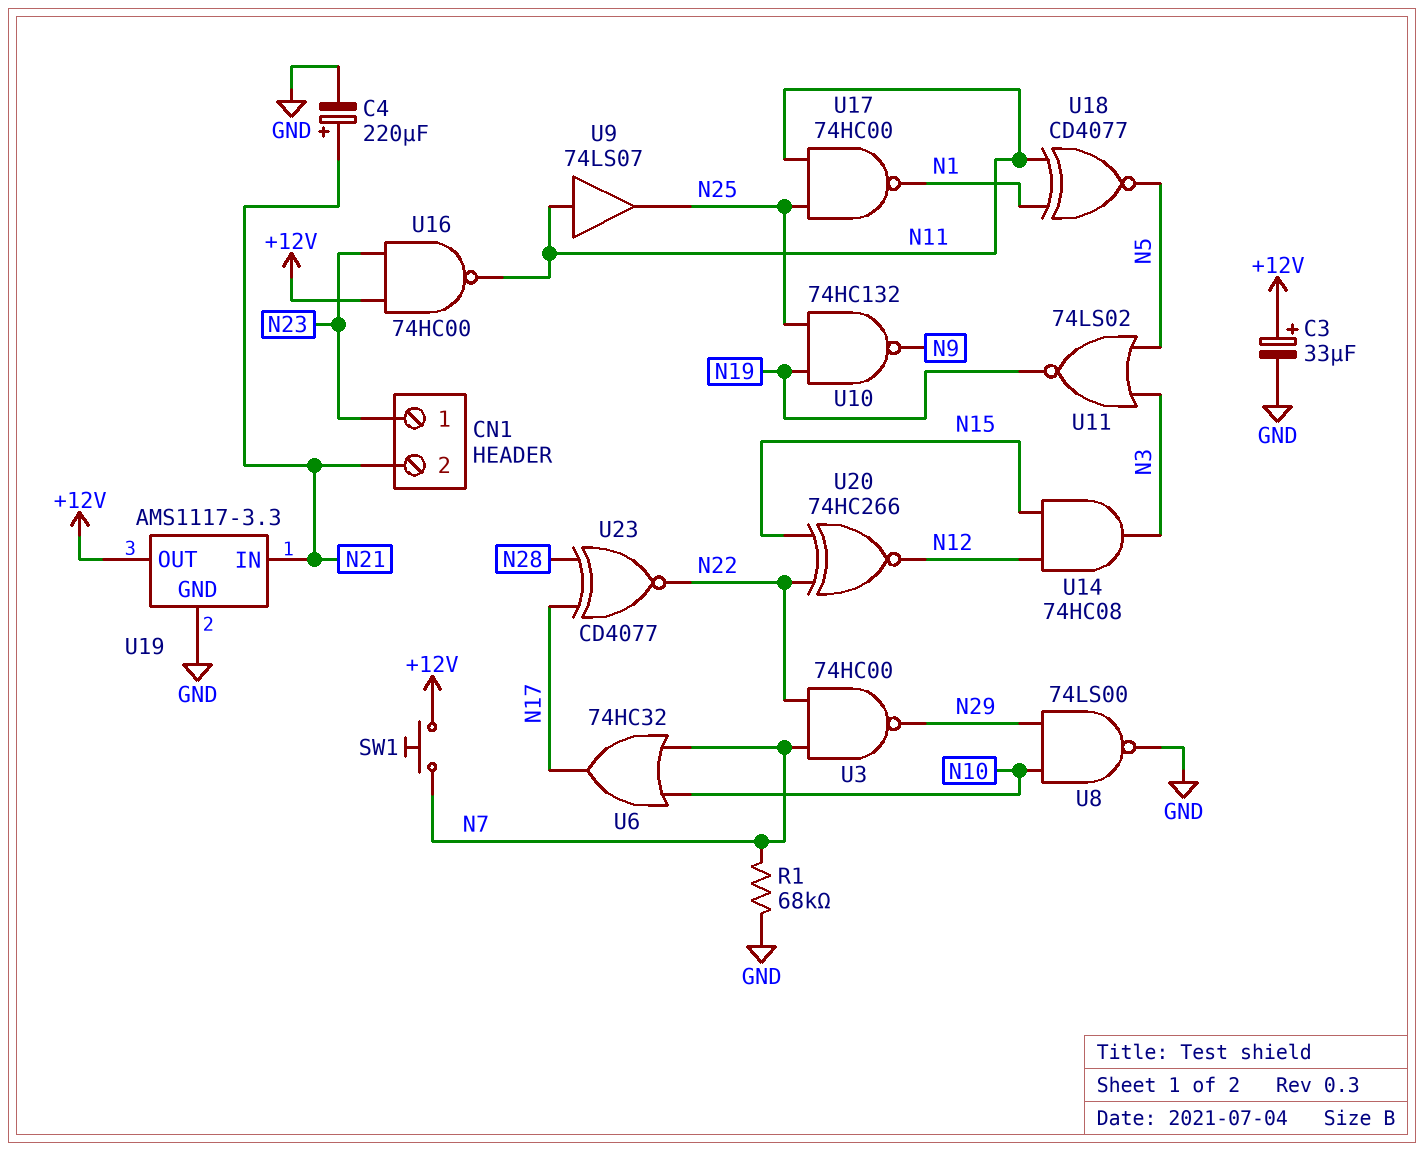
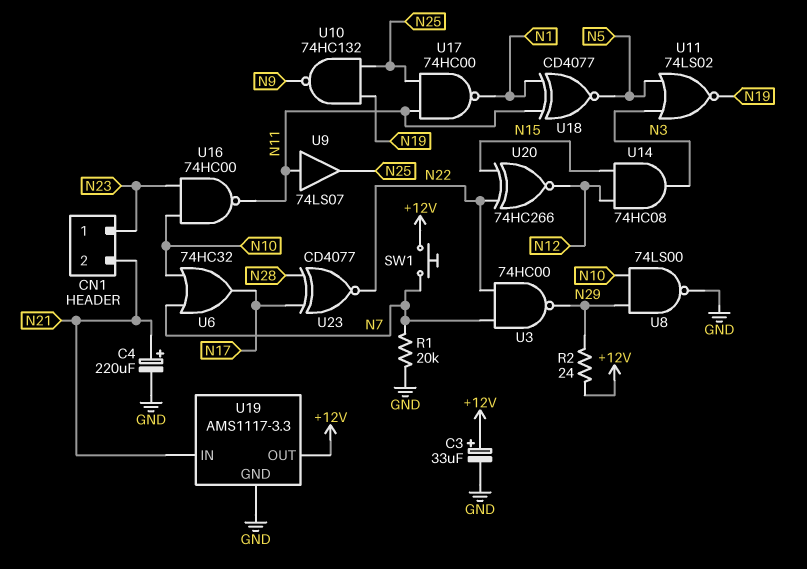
R1: 68k (GND, N7) -> 20k (GND, N7)
R2: none -> 24 (+12V, N29)
U16: NAND 74HC00 (in +12V, in N23, out N11) -> NAND 74HC00 (in N10, in N23, out N11)

